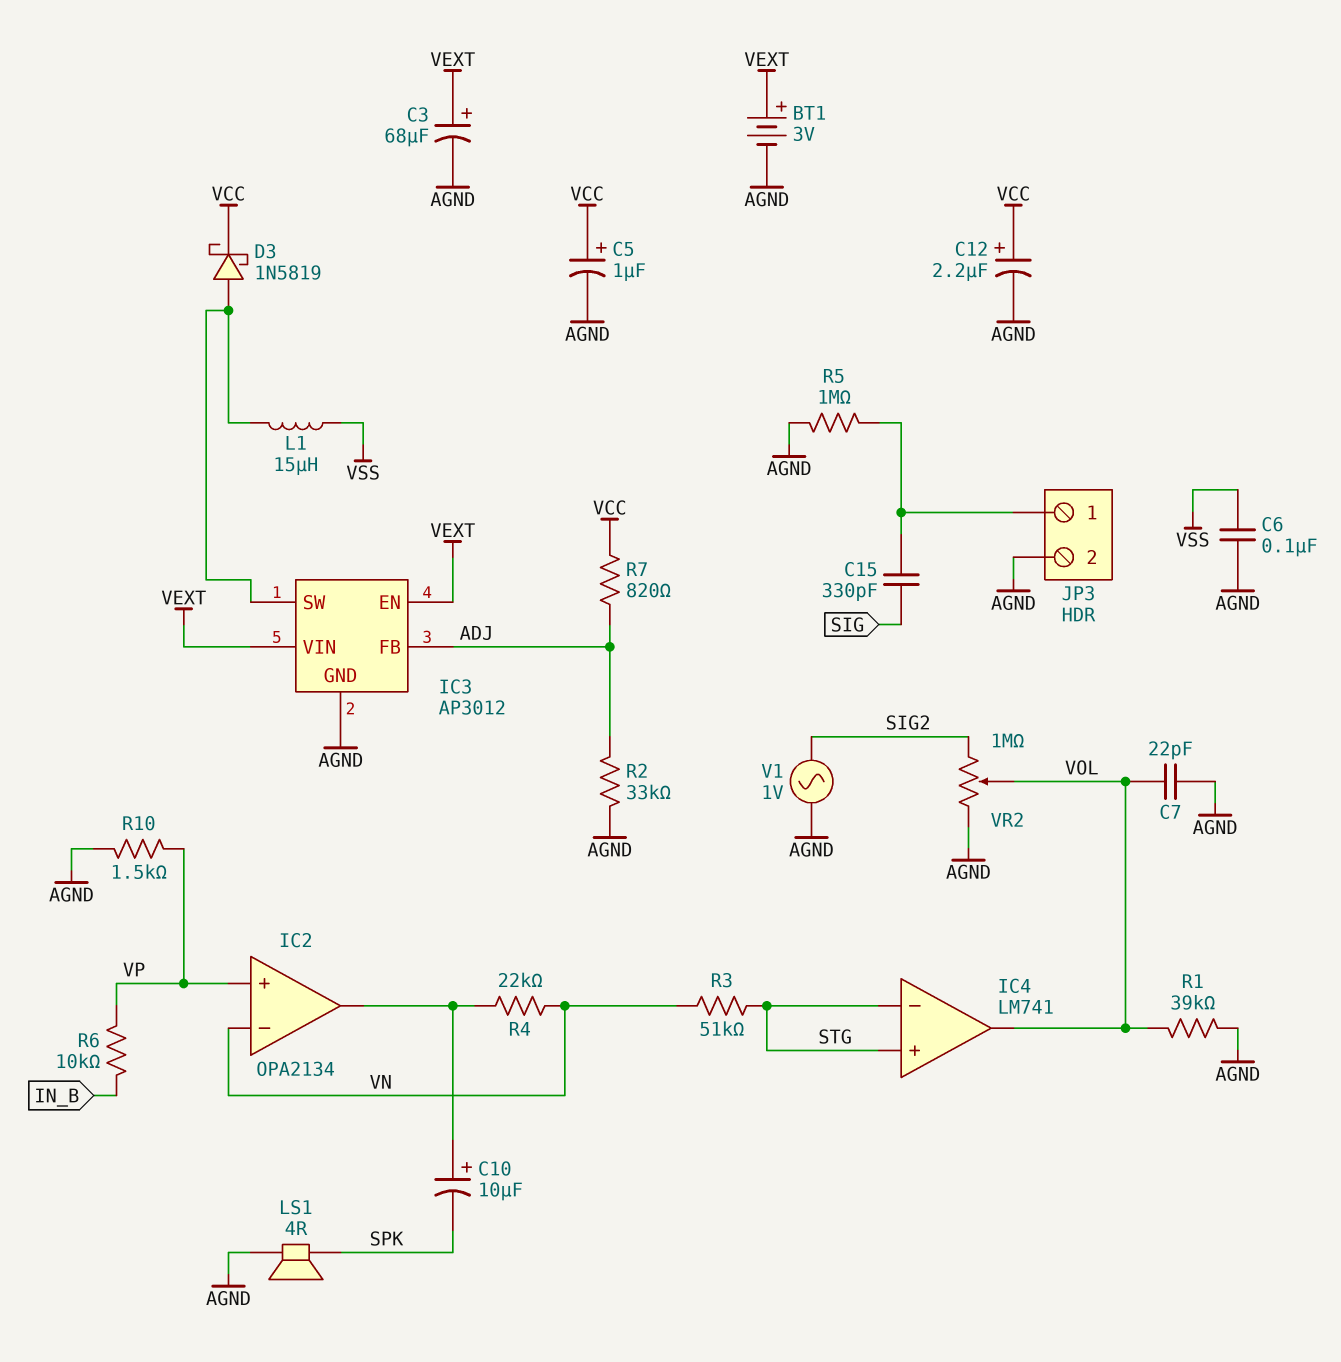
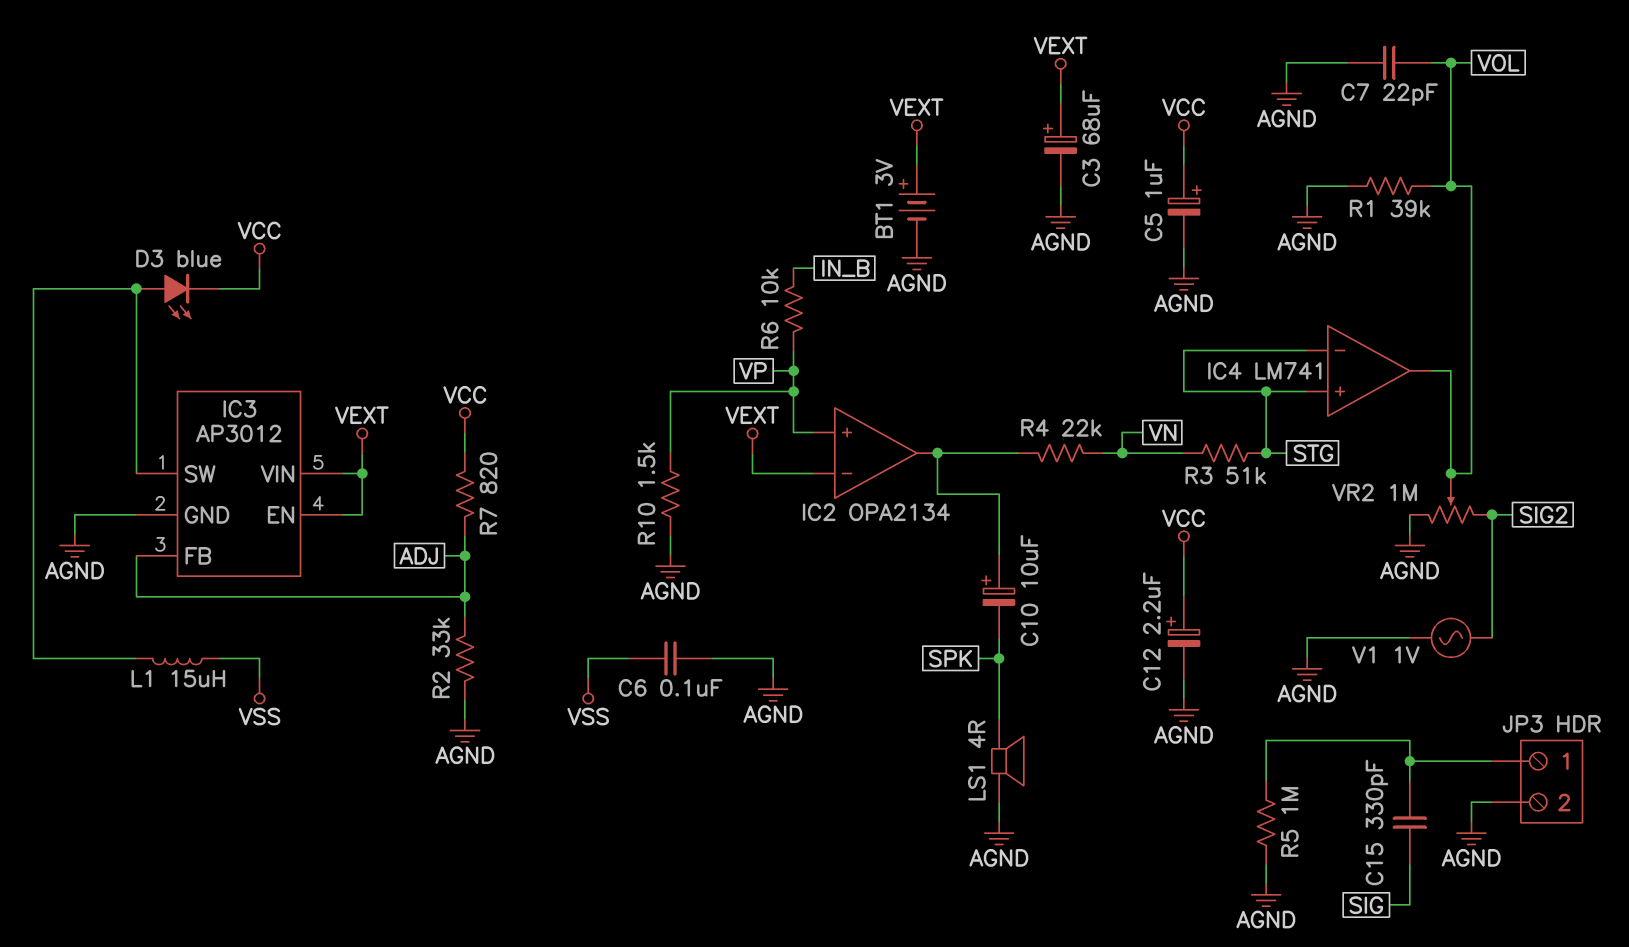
D3: schottky 1N5819 (A IC3/SW, K VCC) -> LED blue (A IC3/SW, K VCC)
IC2 pin in-: VN -> VEXT

